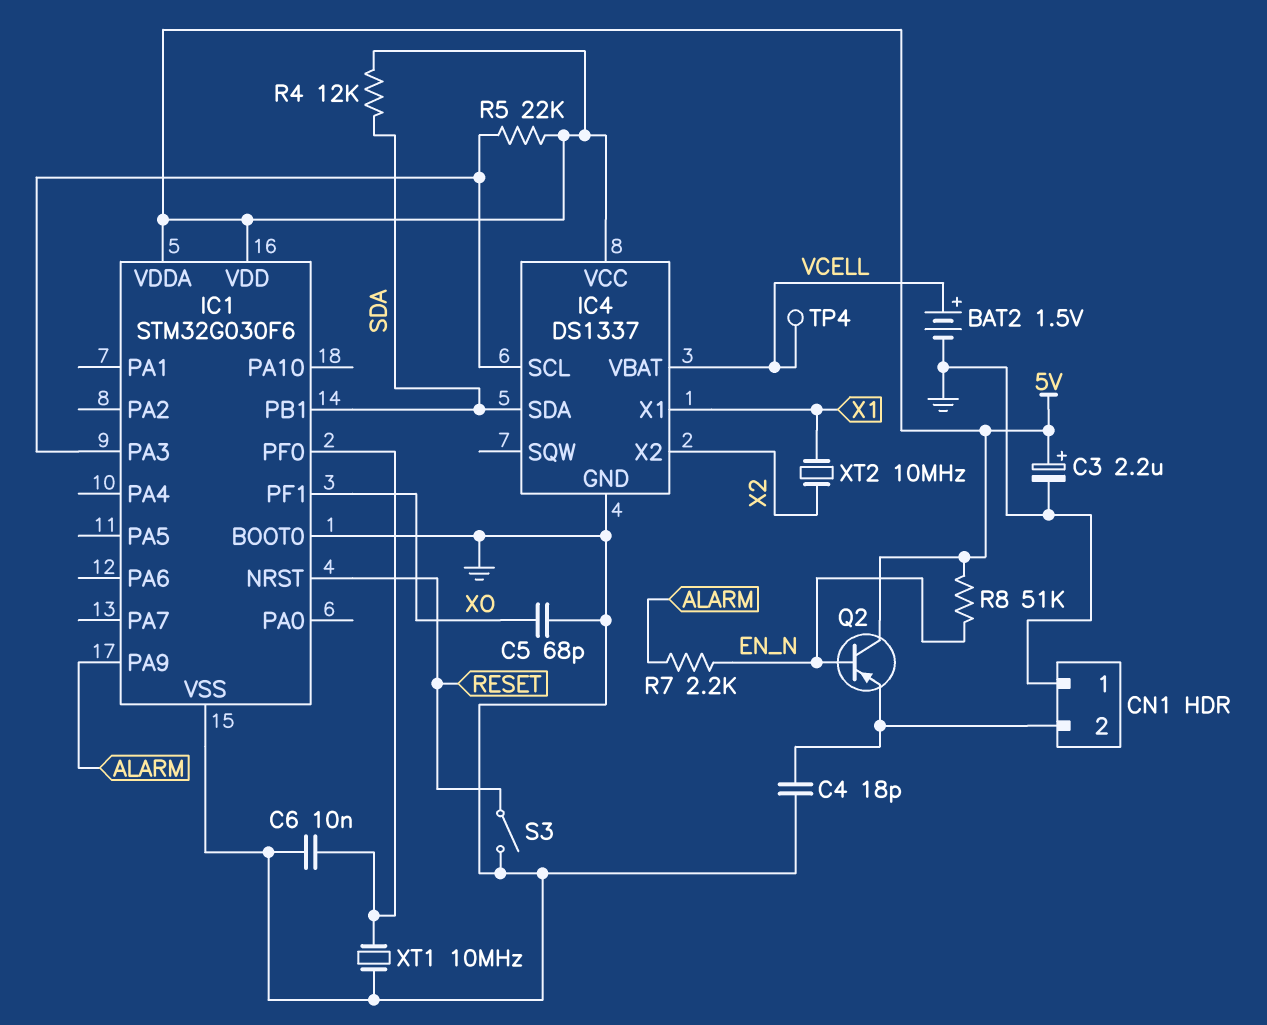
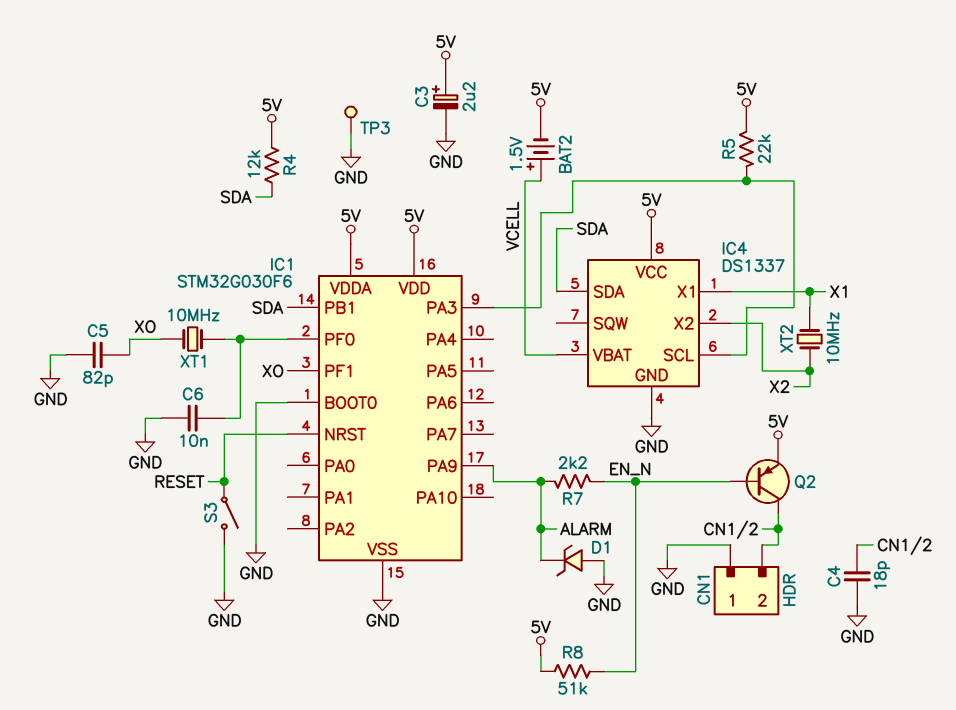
BAT2: 1.5V (plus VCELL, minus GND) -> 1.5V (plus VCELL, minus 5V)
C5: 68pF (GND, XO) -> 82pF (GND, XO)
D1: none -> zener (A GND, K ALARM)
Q2: PNP (B EN_N, C 5V, E CN1/2) -> PNP (B EN_N, C CN1/2, E 5V)
TP3: none -> test point (GND)
TP4: test point (VCELL) -> none
XT1: 10MHz (GND, IC1/PF0) -> 10MHz (IC1/PF0, XO)

